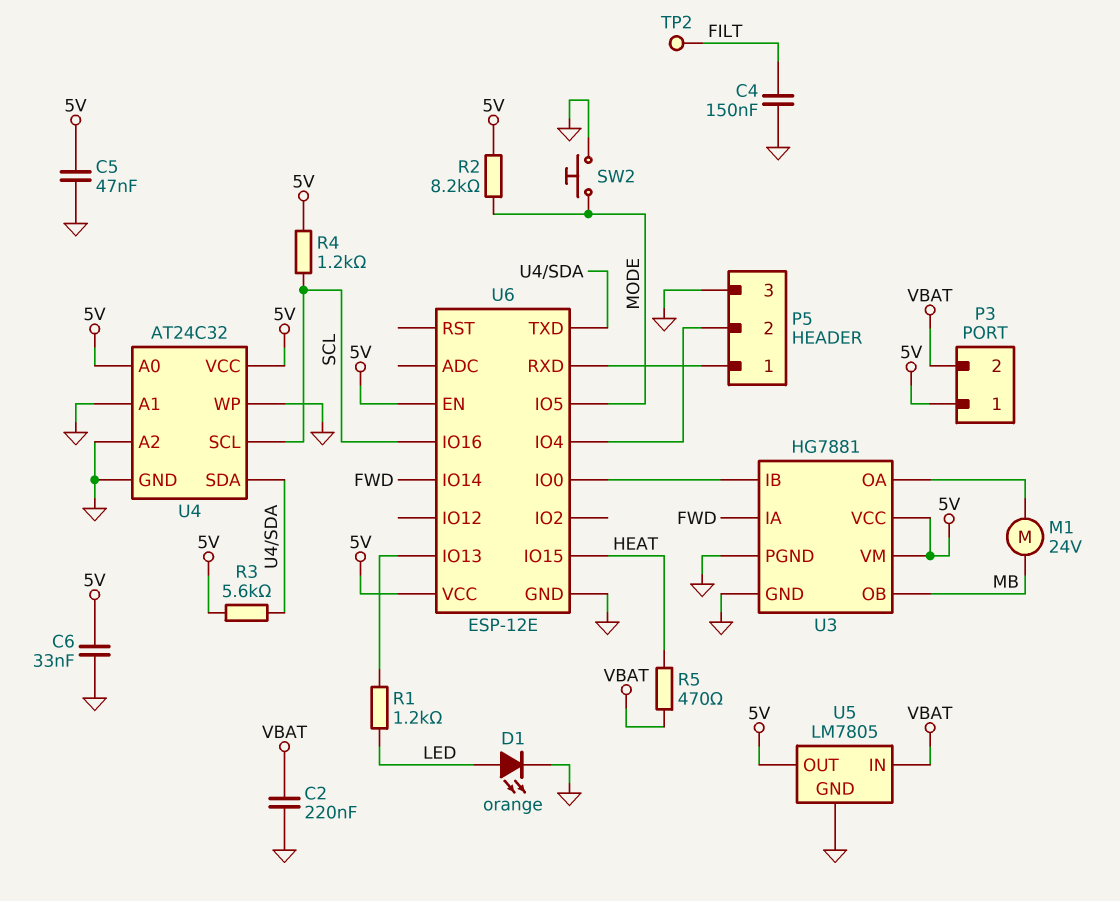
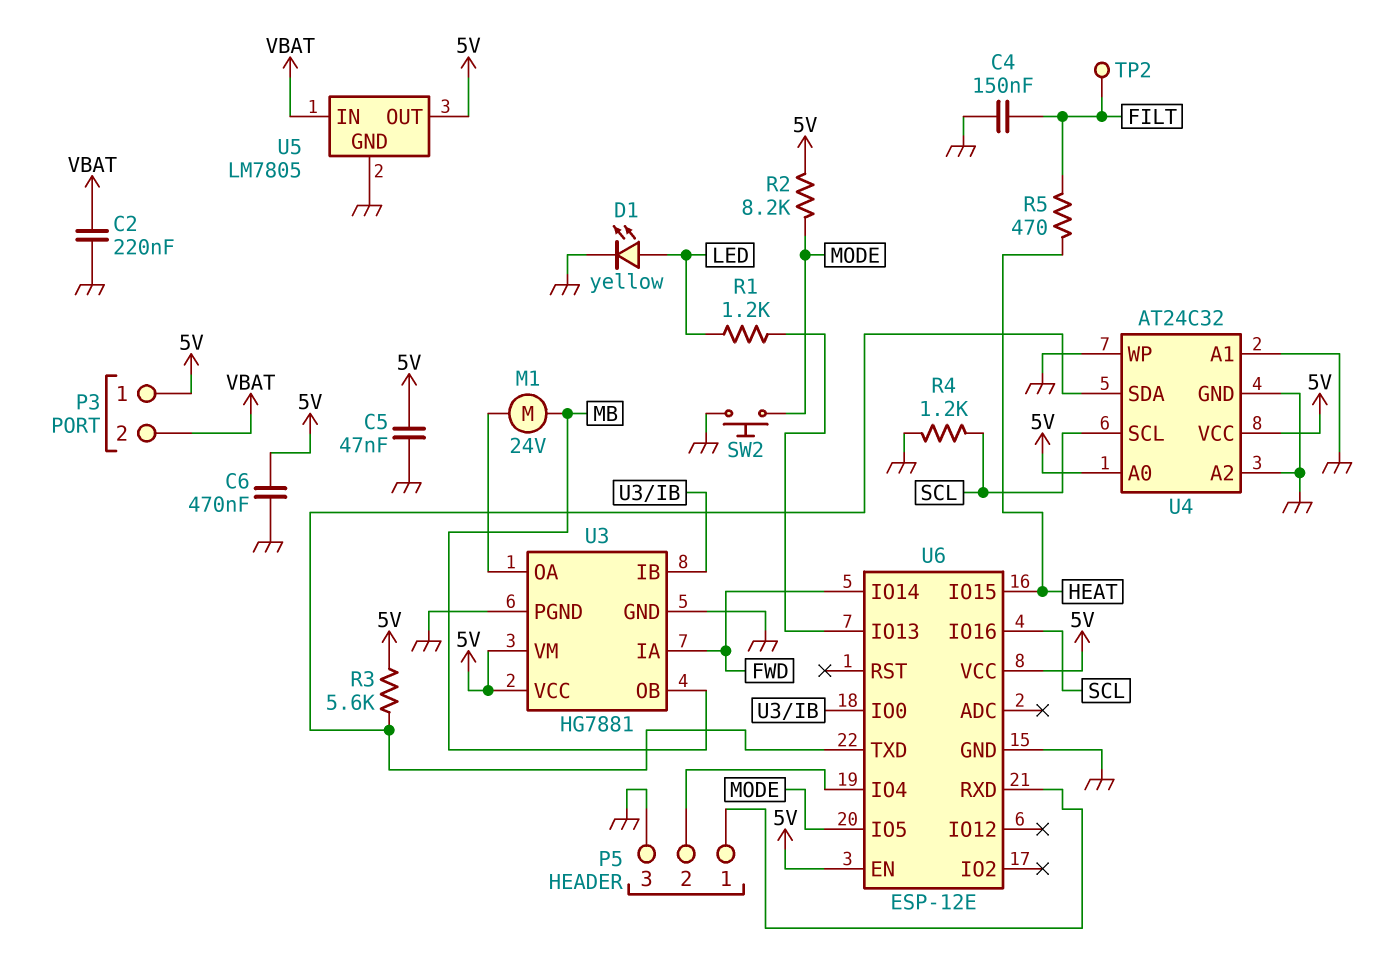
C6: 33nF (5V, GND) -> 470nF (5V, GND)
D1: LED orange (A LED, K GND) -> LED yellow (A LED, K GND)
R4: 1.2k (5V, SCL) -> 1.2k (GND, SCL)
R5: 470 (HEAT, VBAT) -> 470 (FILT, HEAT)

